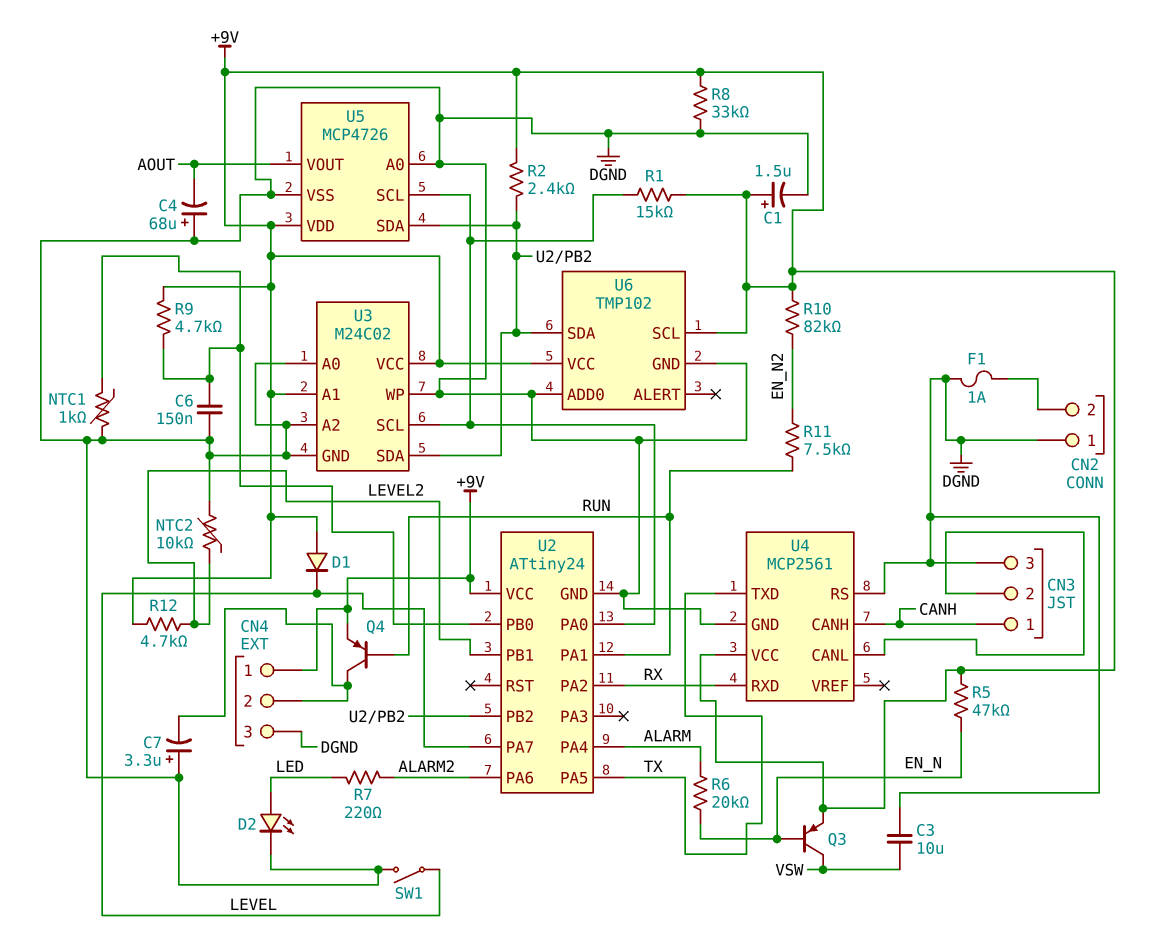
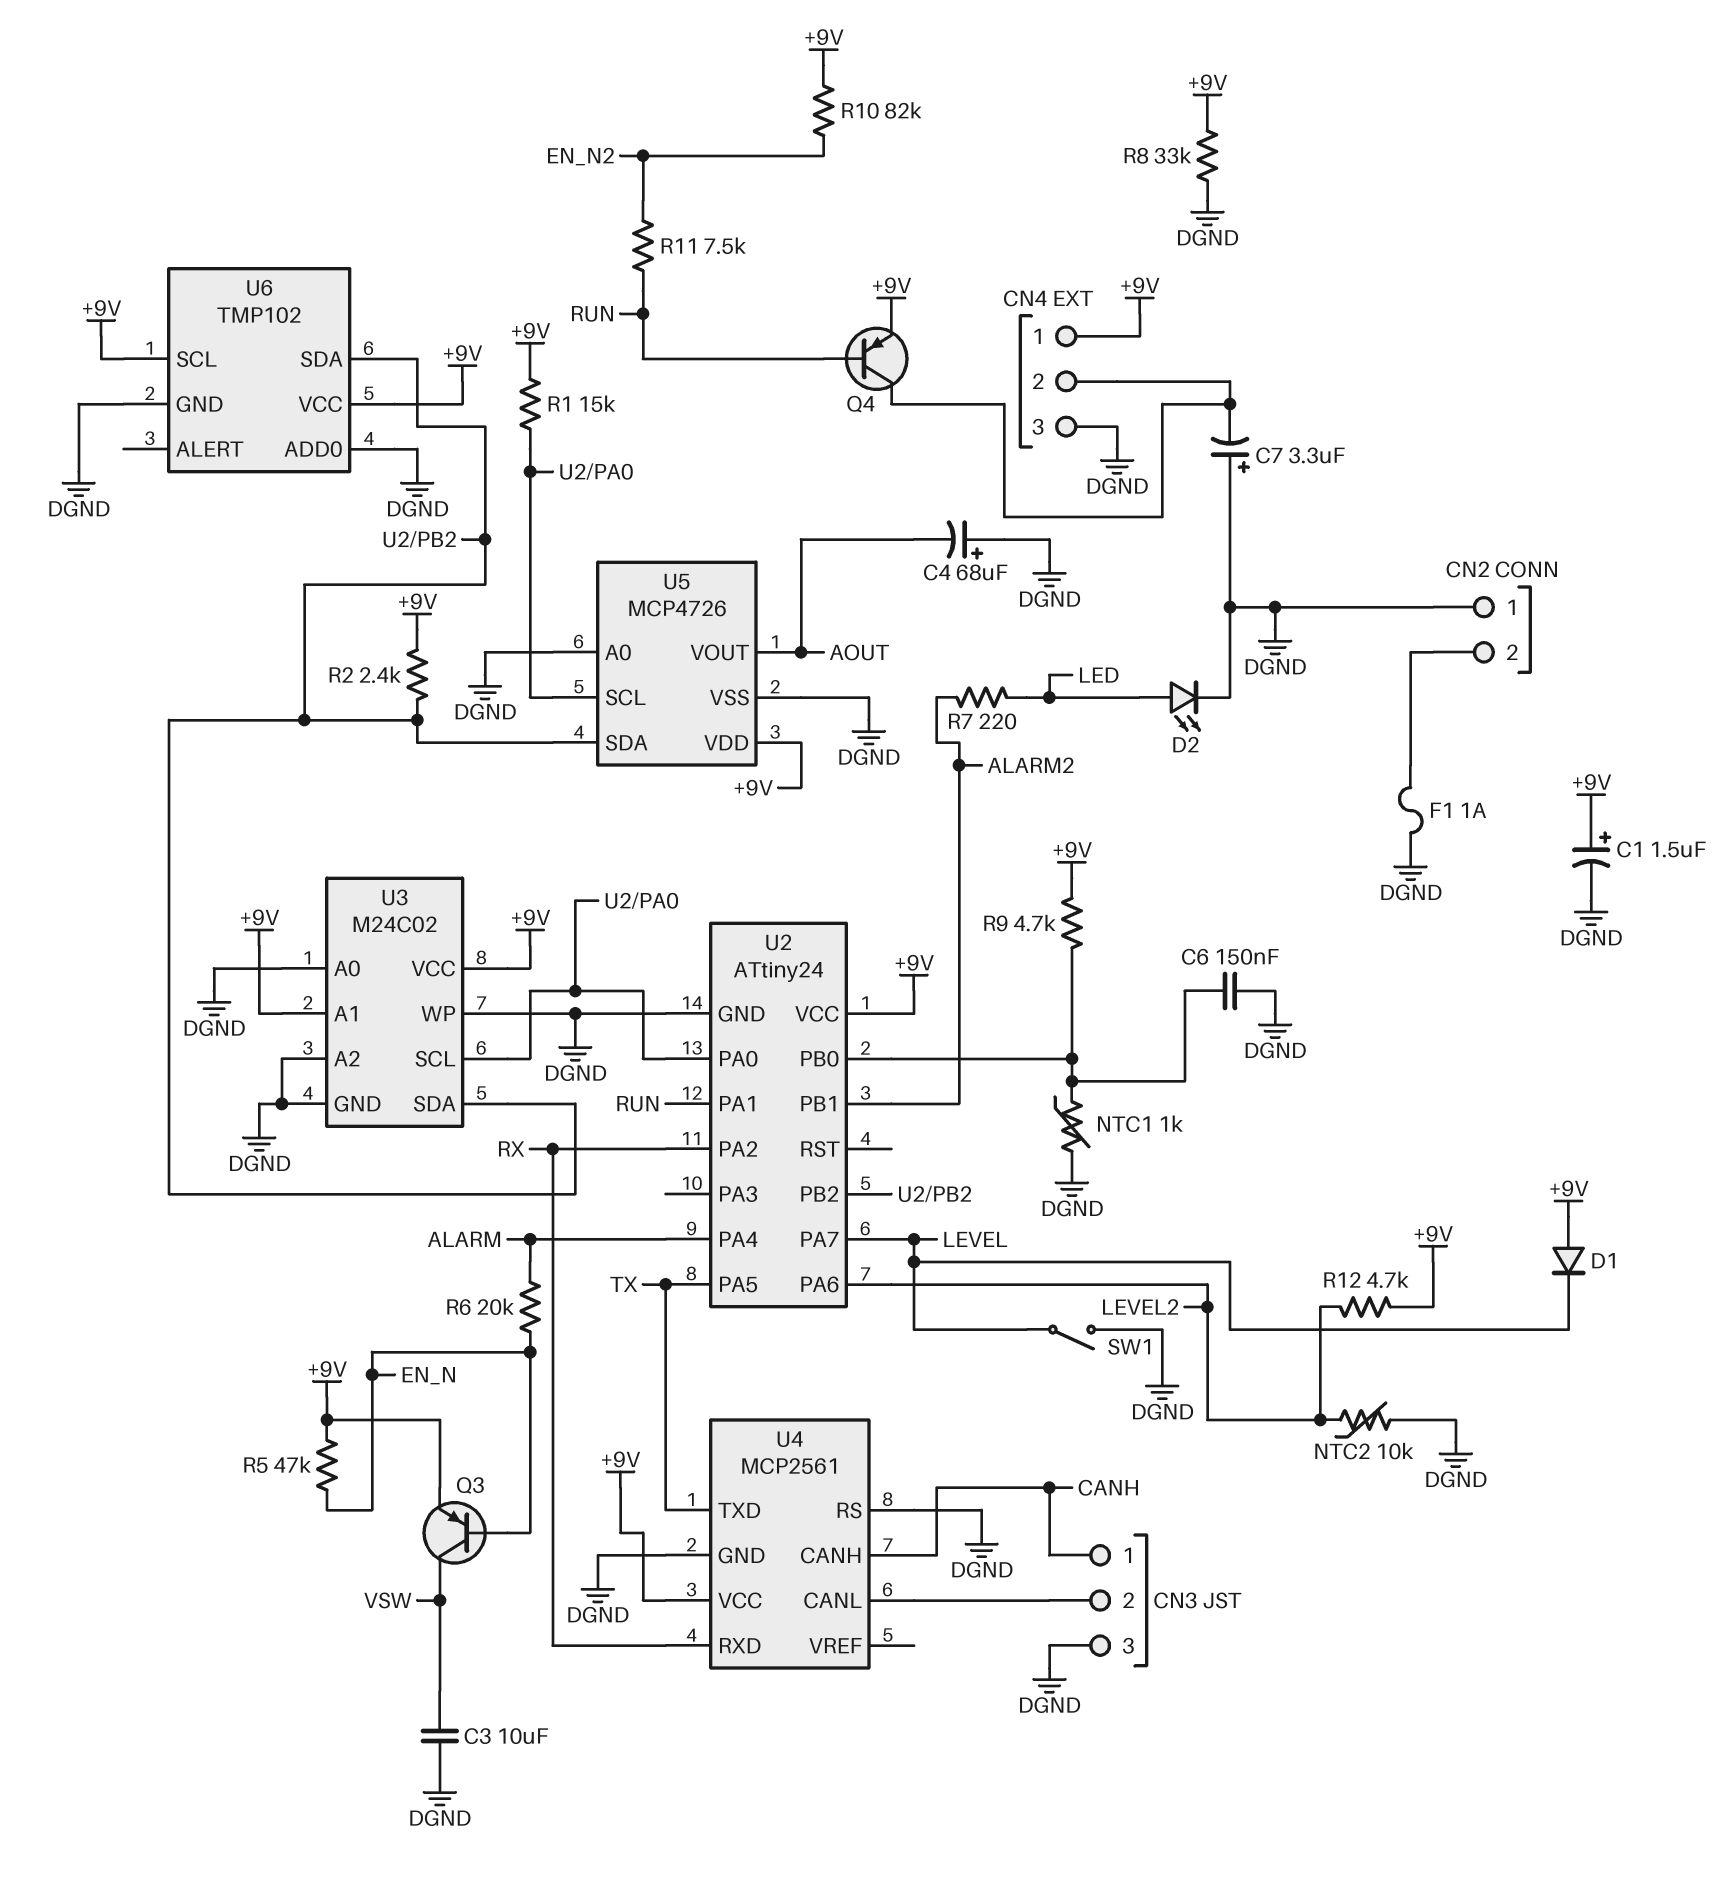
U2 pin PA6: ALARM2 -> LEVEL2
U2 pin PB1: LEVEL2 -> ALARM2

